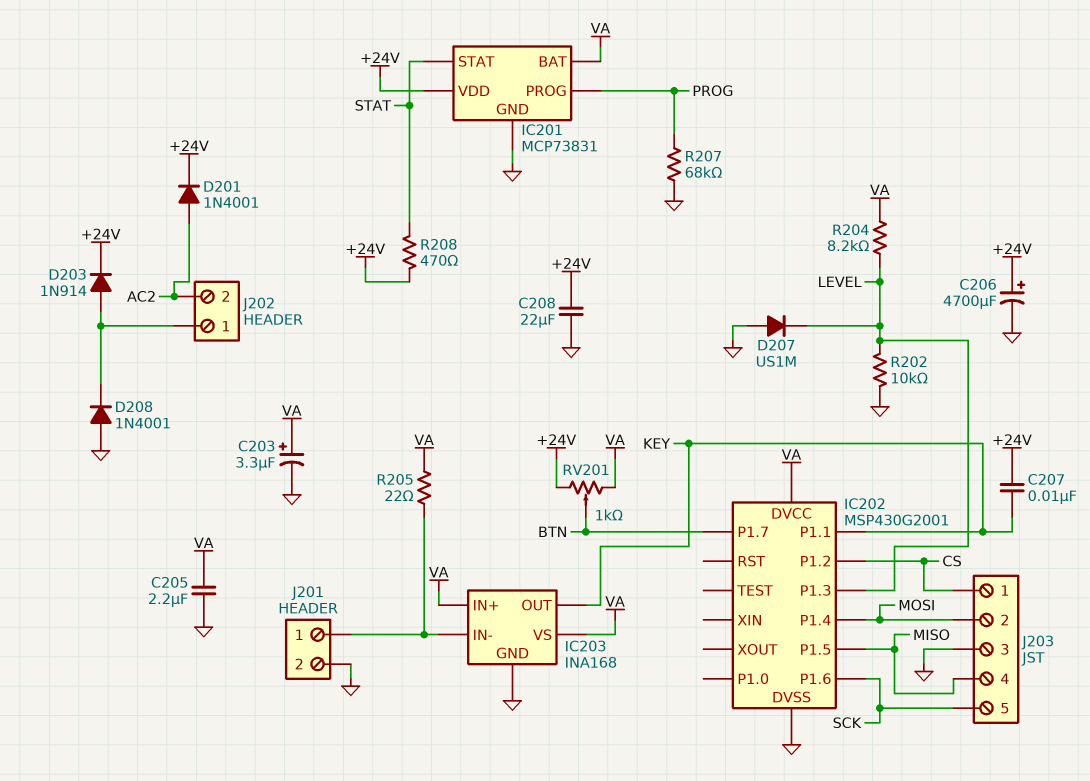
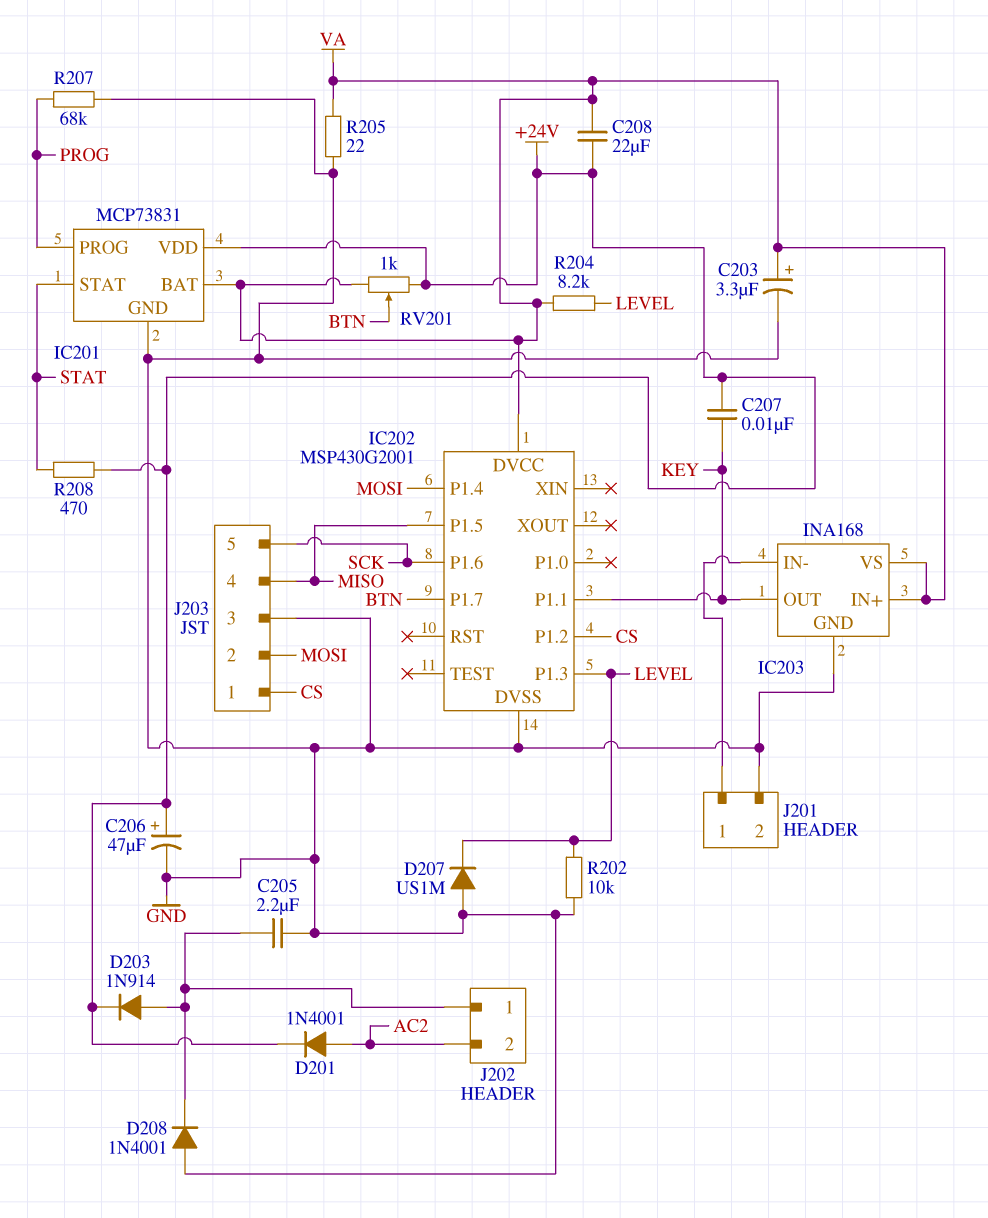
C205: 2.2uF (GND, VA) -> 2.2uF (GND, J202/1)
C206: 4700uF (plus +24V, minus GND) -> 47uF (plus +24V, minus GND)
C208: 22uF (+24V, GND) -> 22uF (+24V, VA)
R205: 22 (IC203/IN-, VA) -> 22 (GND, VA)

